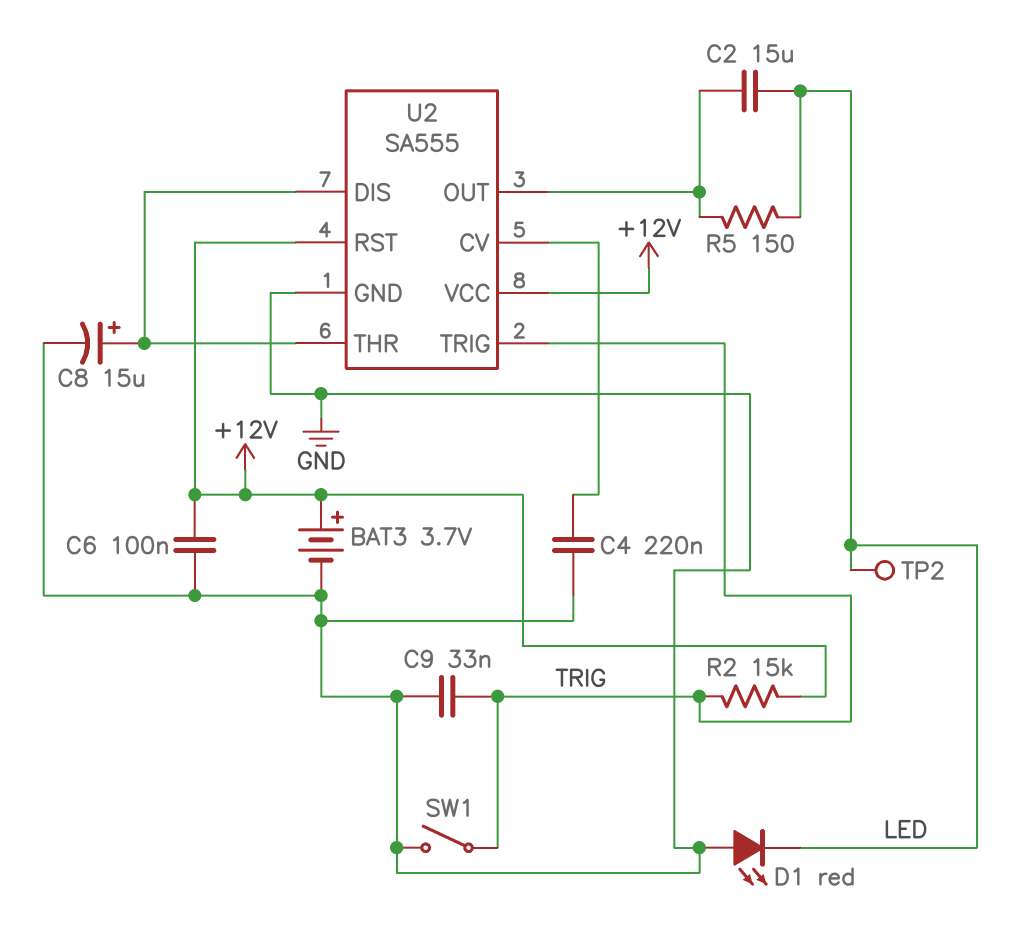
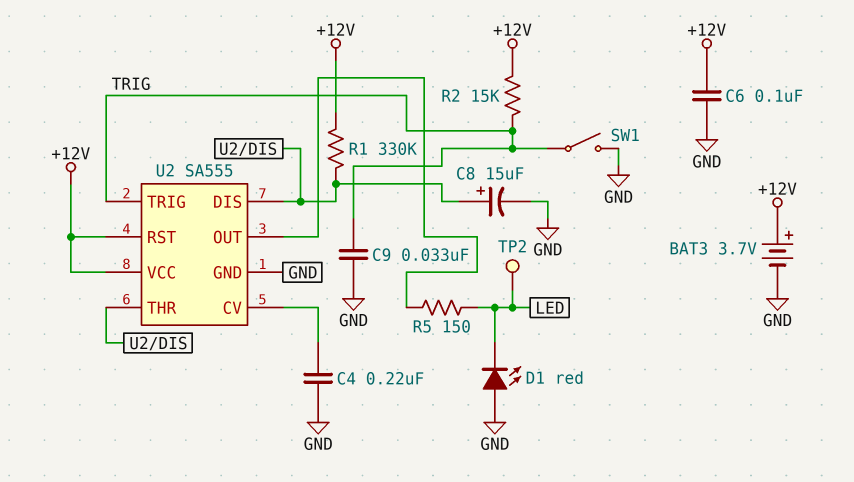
C2: 15uF (LED, U2/OUT) -> none
R1: none -> 330k (+12V, U2/DIS)

